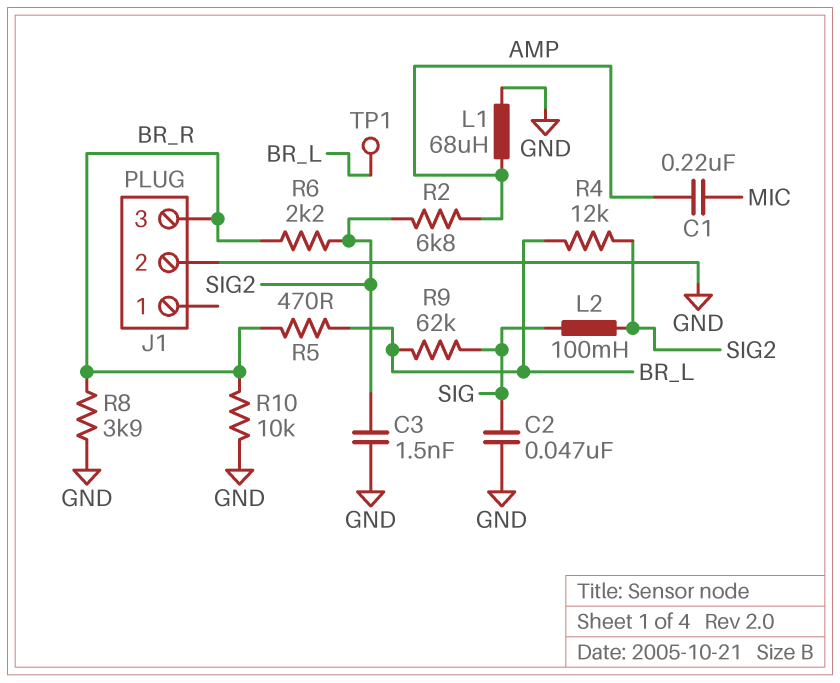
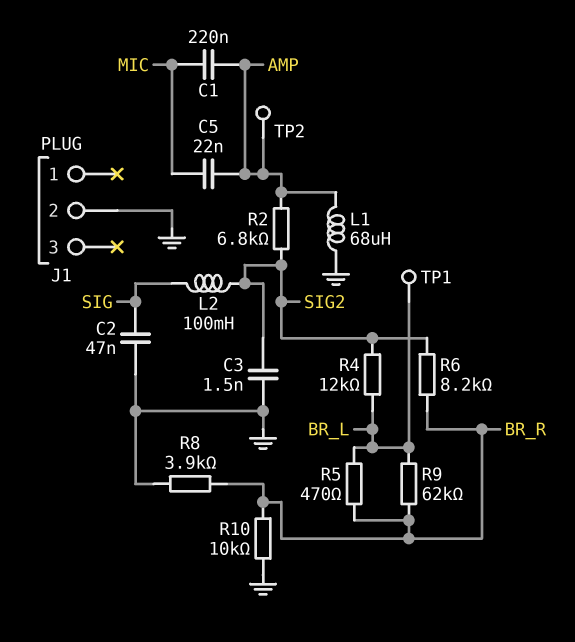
C5: none -> 22nF (AMP, MIC)
J1 pin 3: BR_R -> none
R6: 2.2k (BR_R, SIG2) -> 8.2k (BR_R, SIG2)
R9: 62k (BR_L, SIG) -> 62k (BR_L, BR_R)
TP2: none -> test point (AMP)

